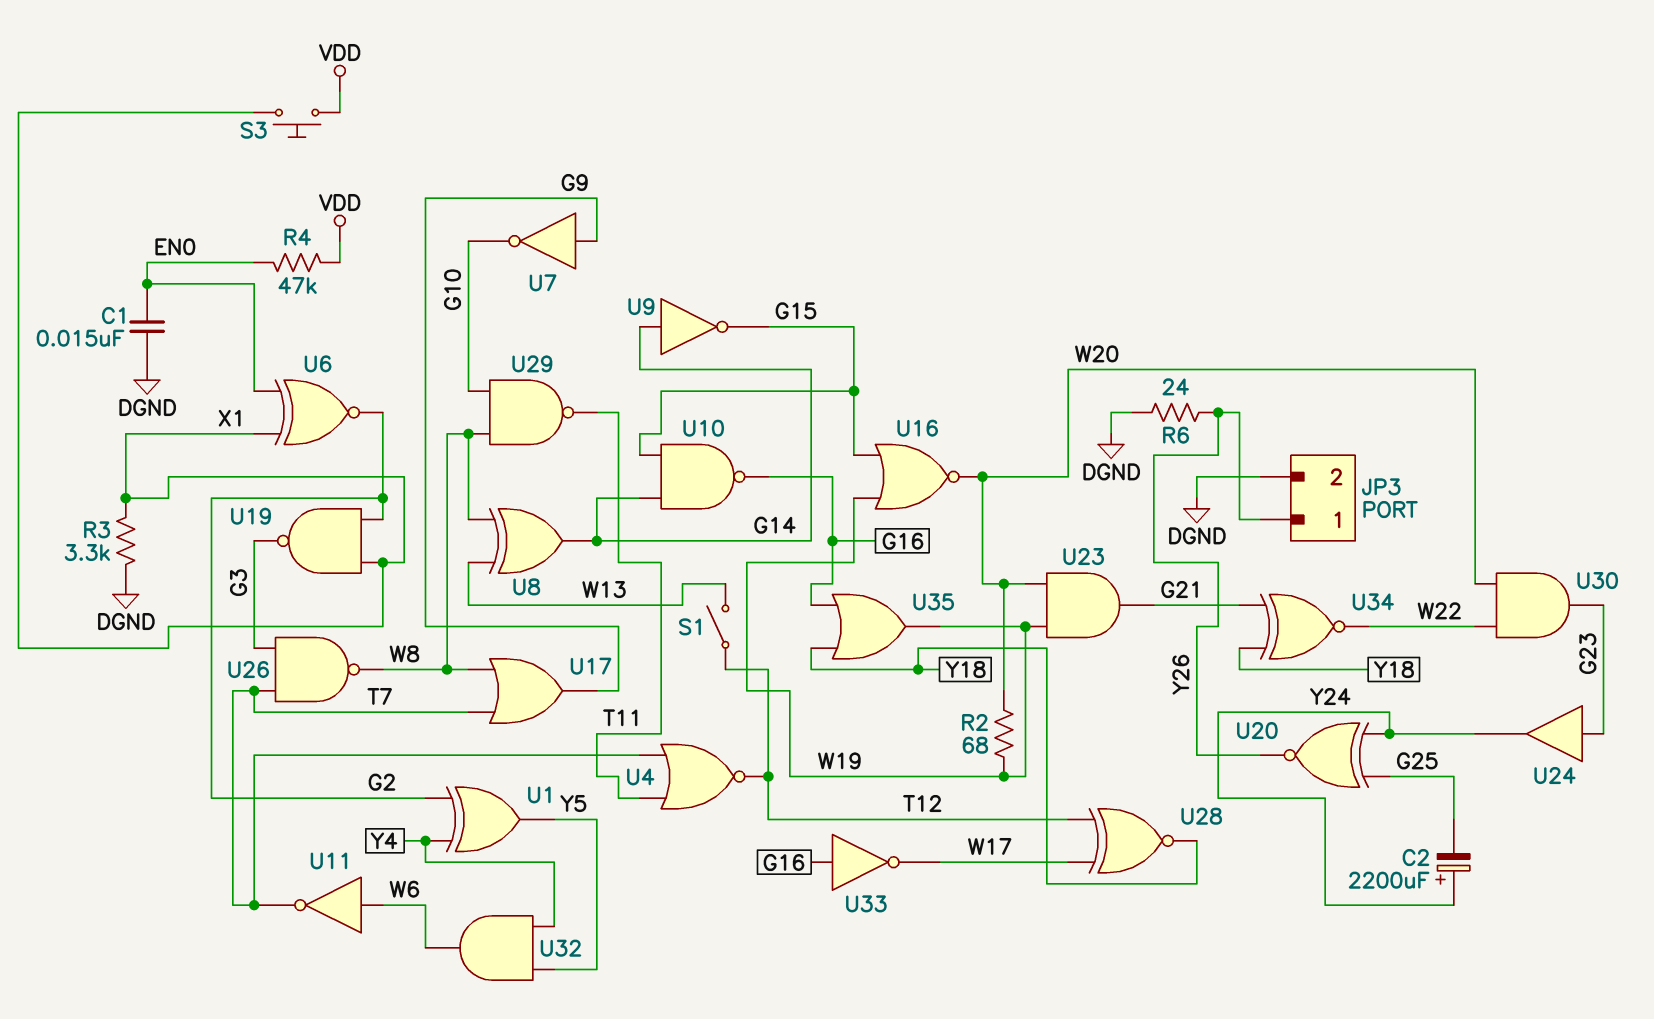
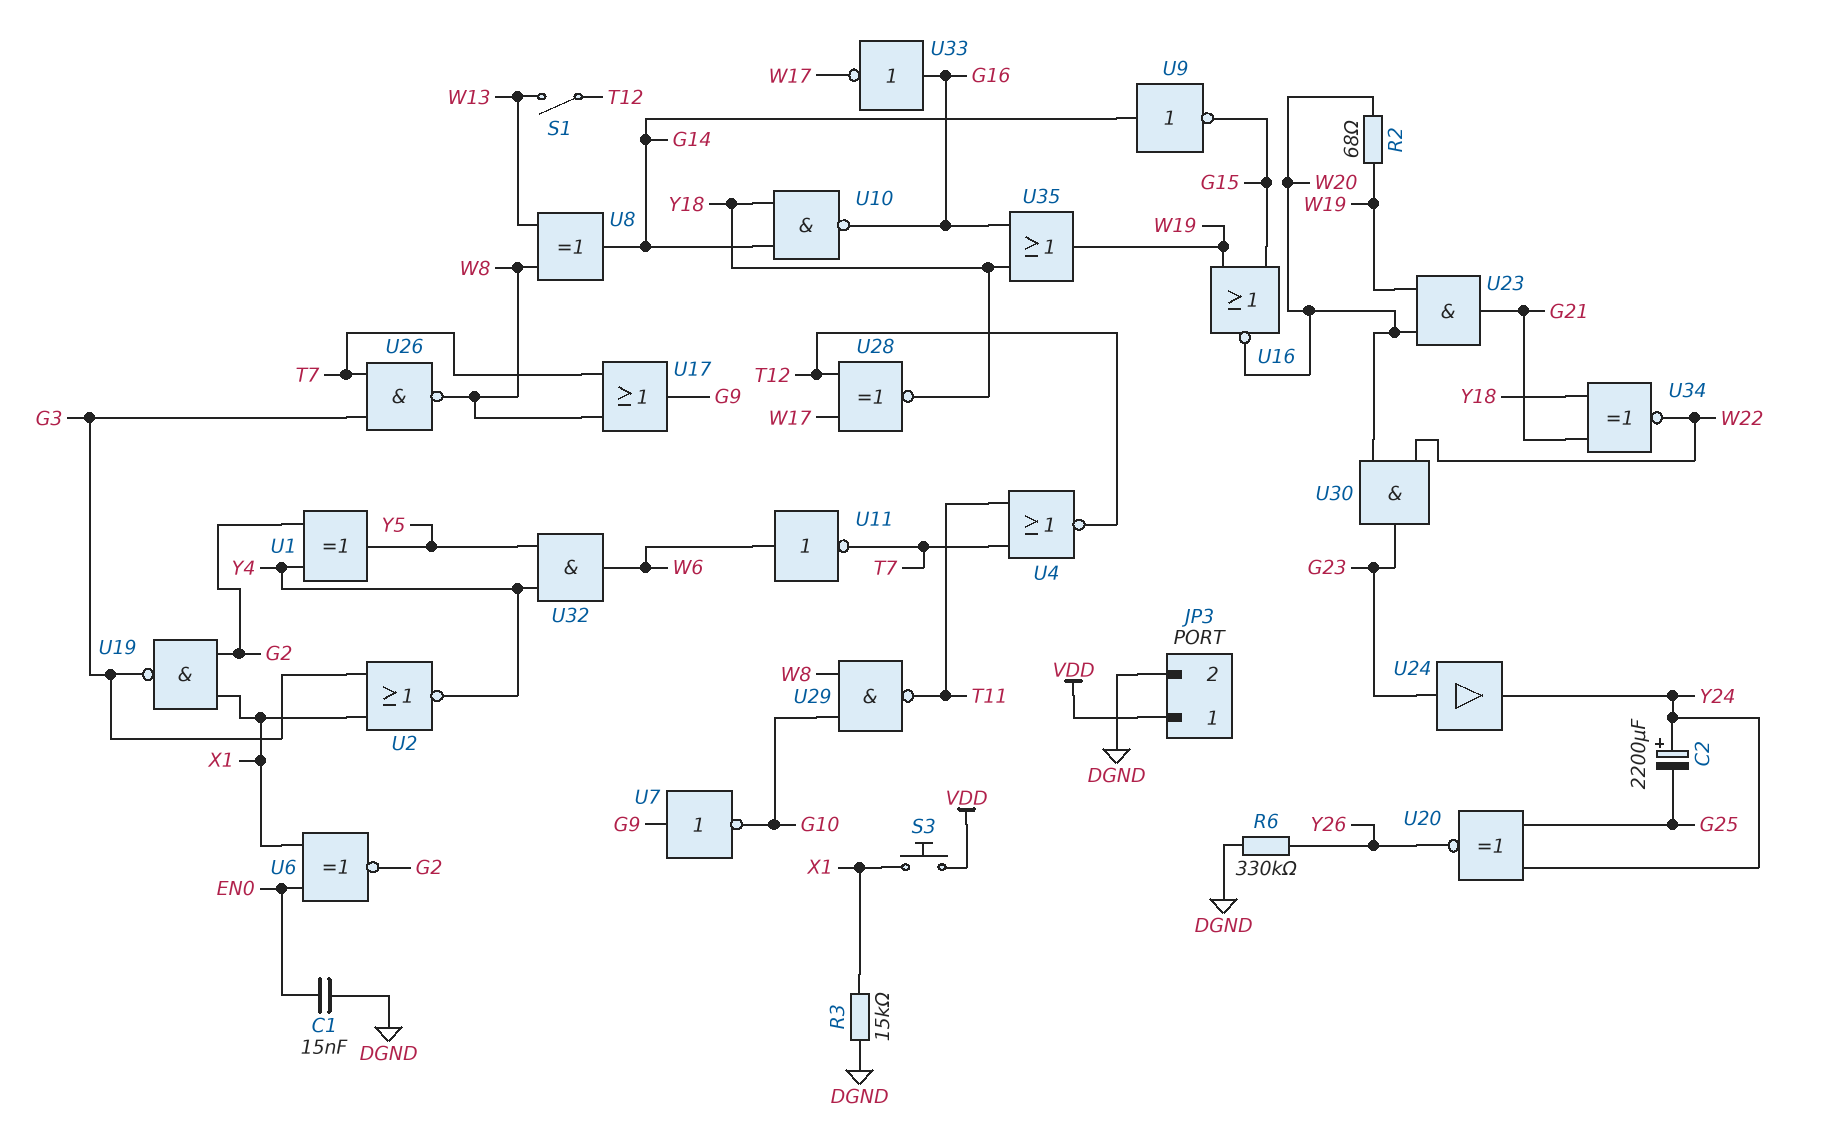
JP3 pin 1: Y26 -> VDD
R3: 3.3k (DGND, X1) -> 15k (DGND, X1)
R4: 47k (EN0, VDD) -> none
R6: 24 (DGND, Y26) -> 330k (DGND, Y26)
U2: none -> NOR (in G3, in X1, out Y4)
U10: NAND (in G14, in G15, out G16) -> NAND (in G14, in Y18, out G16)

